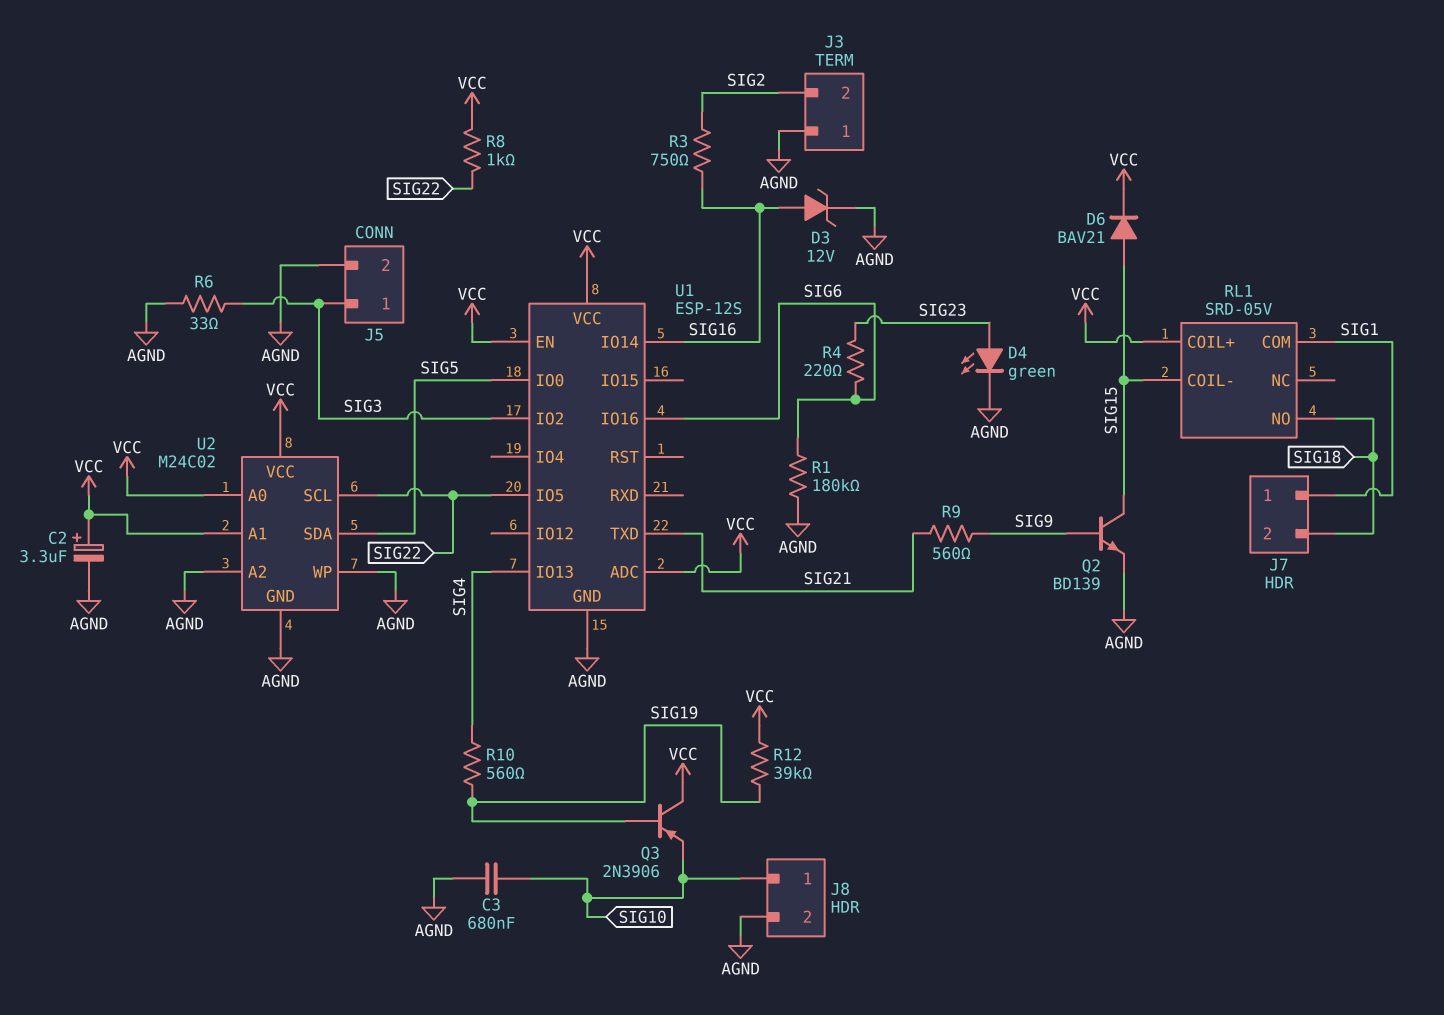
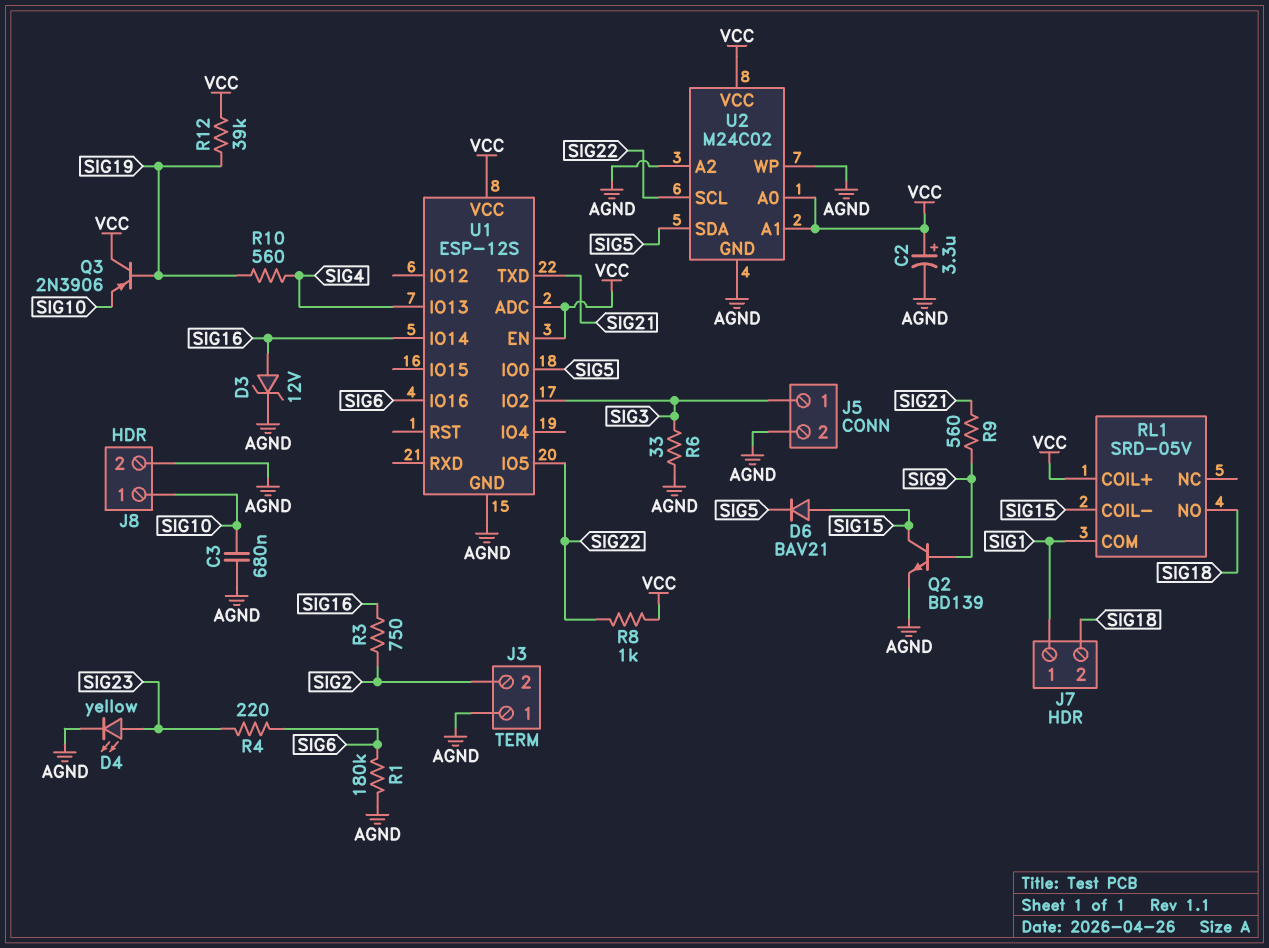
D4: LED green (A SIG23, K AGND) -> LED yellow (A SIG23, K AGND)
D6: diode BAV21 (A SIG15, K VCC) -> diode BAV21 (A SIG15, K SIG5)

